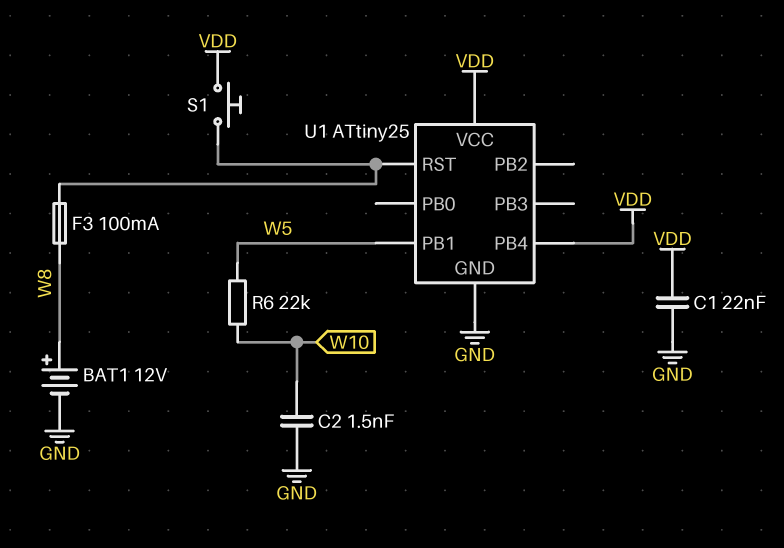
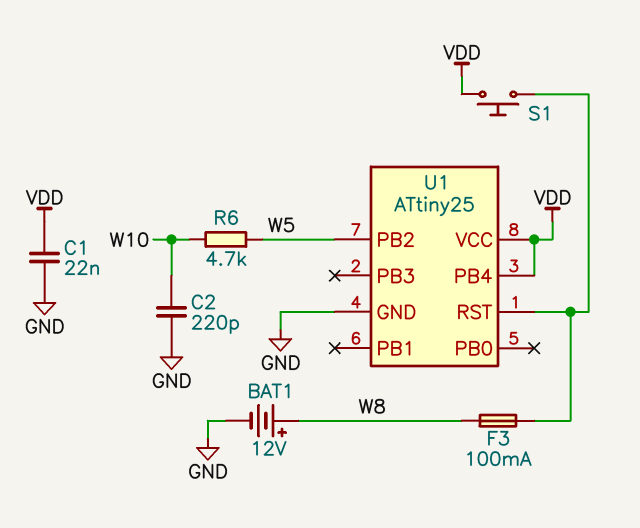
C2: 1.5nF (GND, W10) -> 220pF (GND, W10)
R6: 22k (W5, W10) -> 4.7k (W5, W10)
U1 pin PB1: W5 -> none
U1 pin PB2: none -> W5

